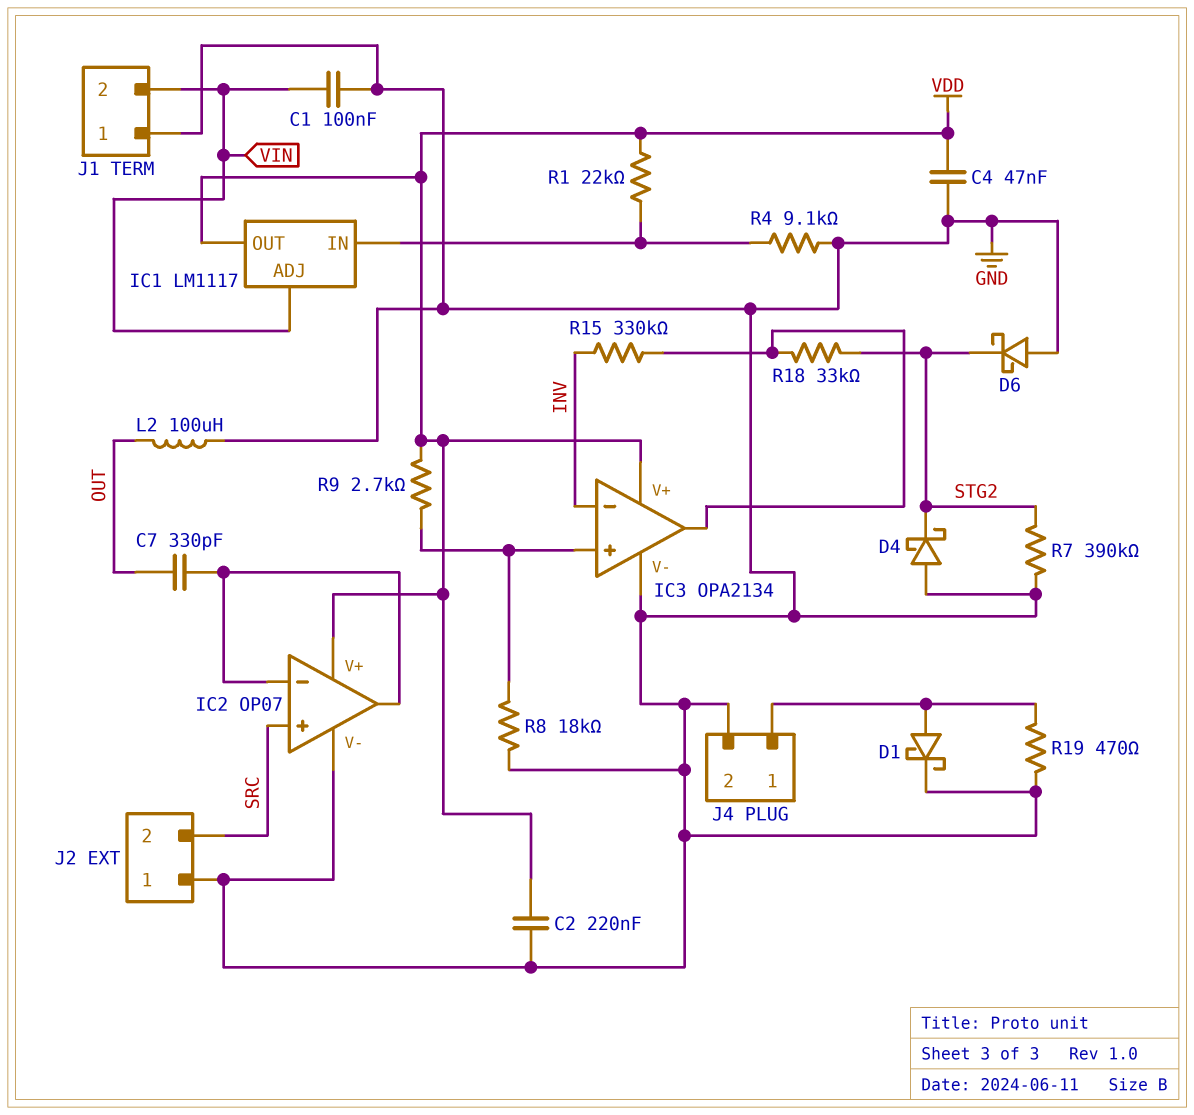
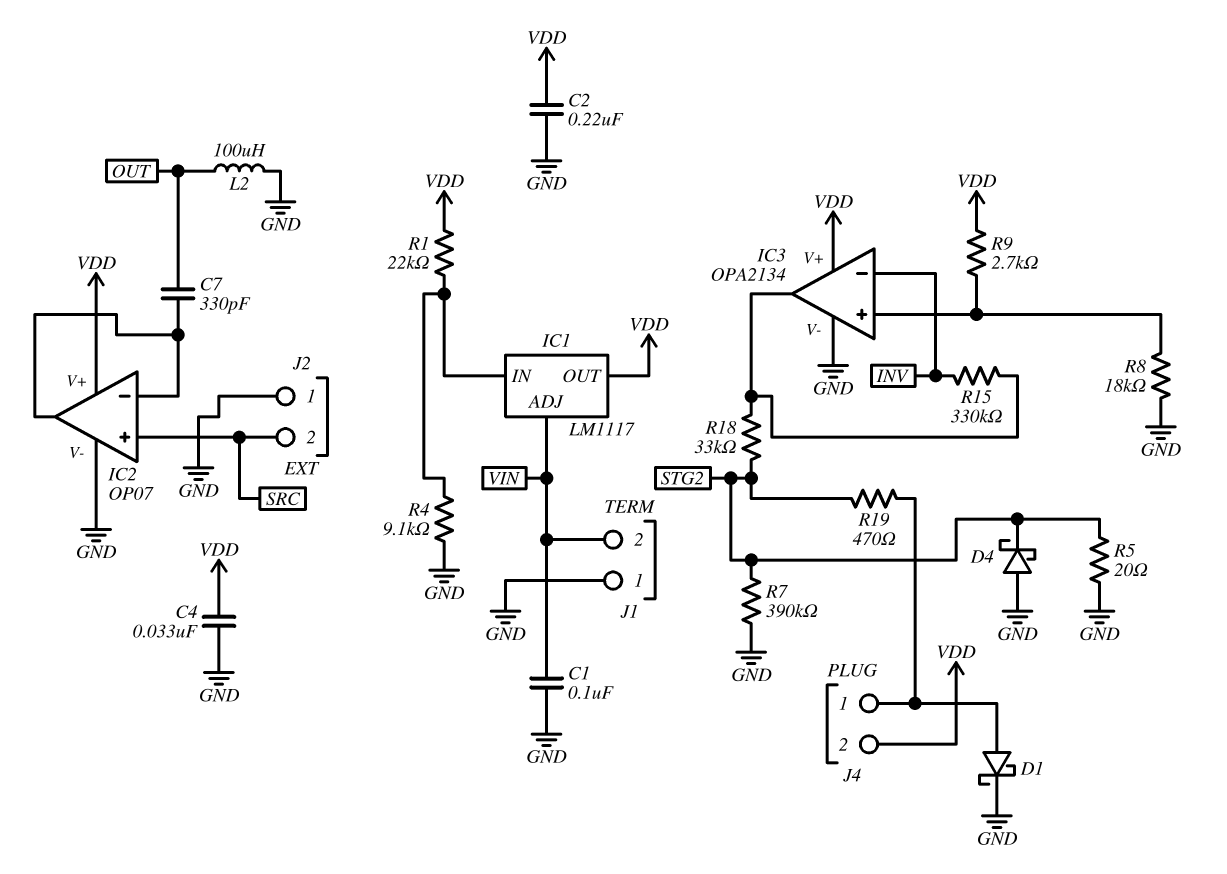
C4: 47nF (GND, VDD) -> 33nF (GND, VDD)
D6: schottky (A GND, K STG2) -> none
J4 pin 2: GND -> VDD
R5: none -> 20 (GND, STG2)
R19: 470 (GND, J4/1) -> 470 (J4/1, STG2)

